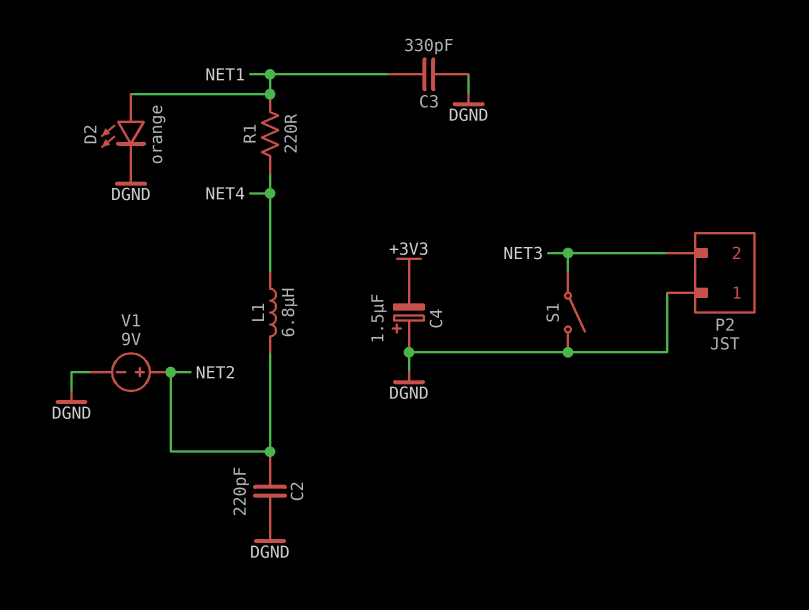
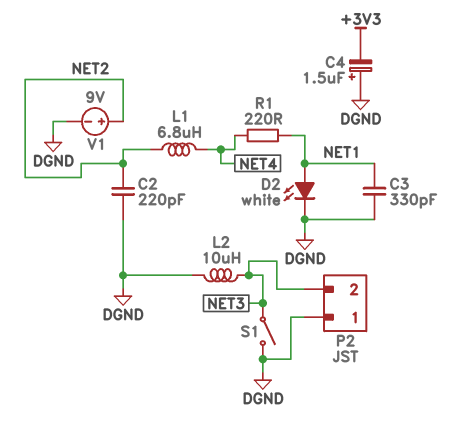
D2: LED orange (A NET1, K DGND) -> LED white (A NET1, K DGND)
L2: none -> 10uH (DGND, NET3)

